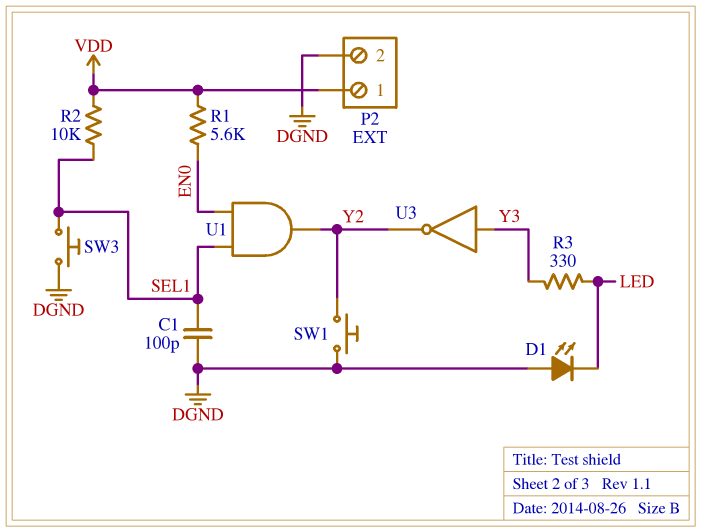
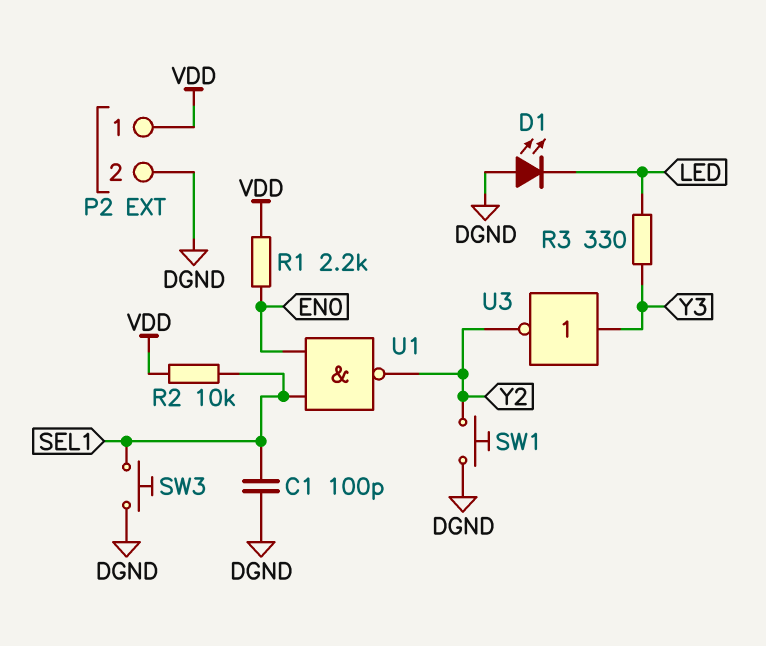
R1: 5.6k (EN0, VDD) -> 2.2k (EN0, VDD)
U1: AND (in EN0, in SEL1, out Y2) -> NAND (in EN0, in SEL1, out Y2)

